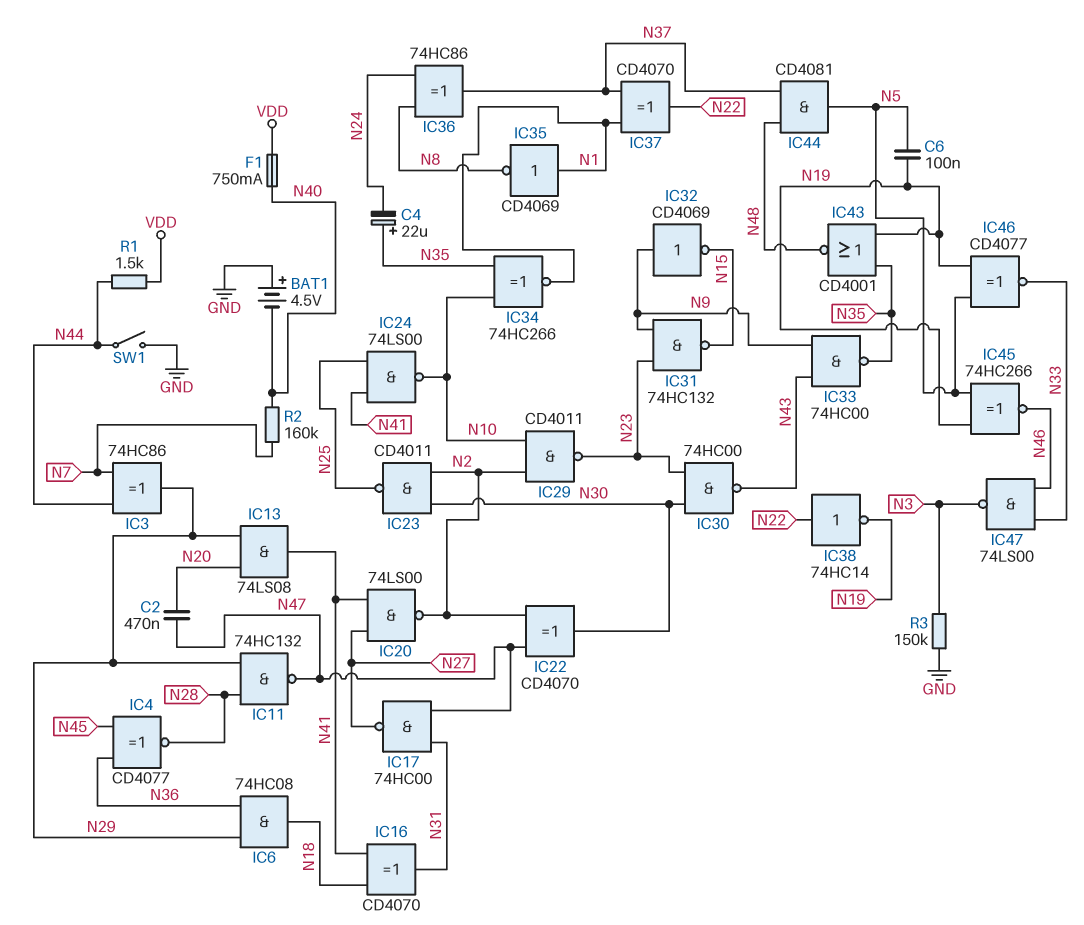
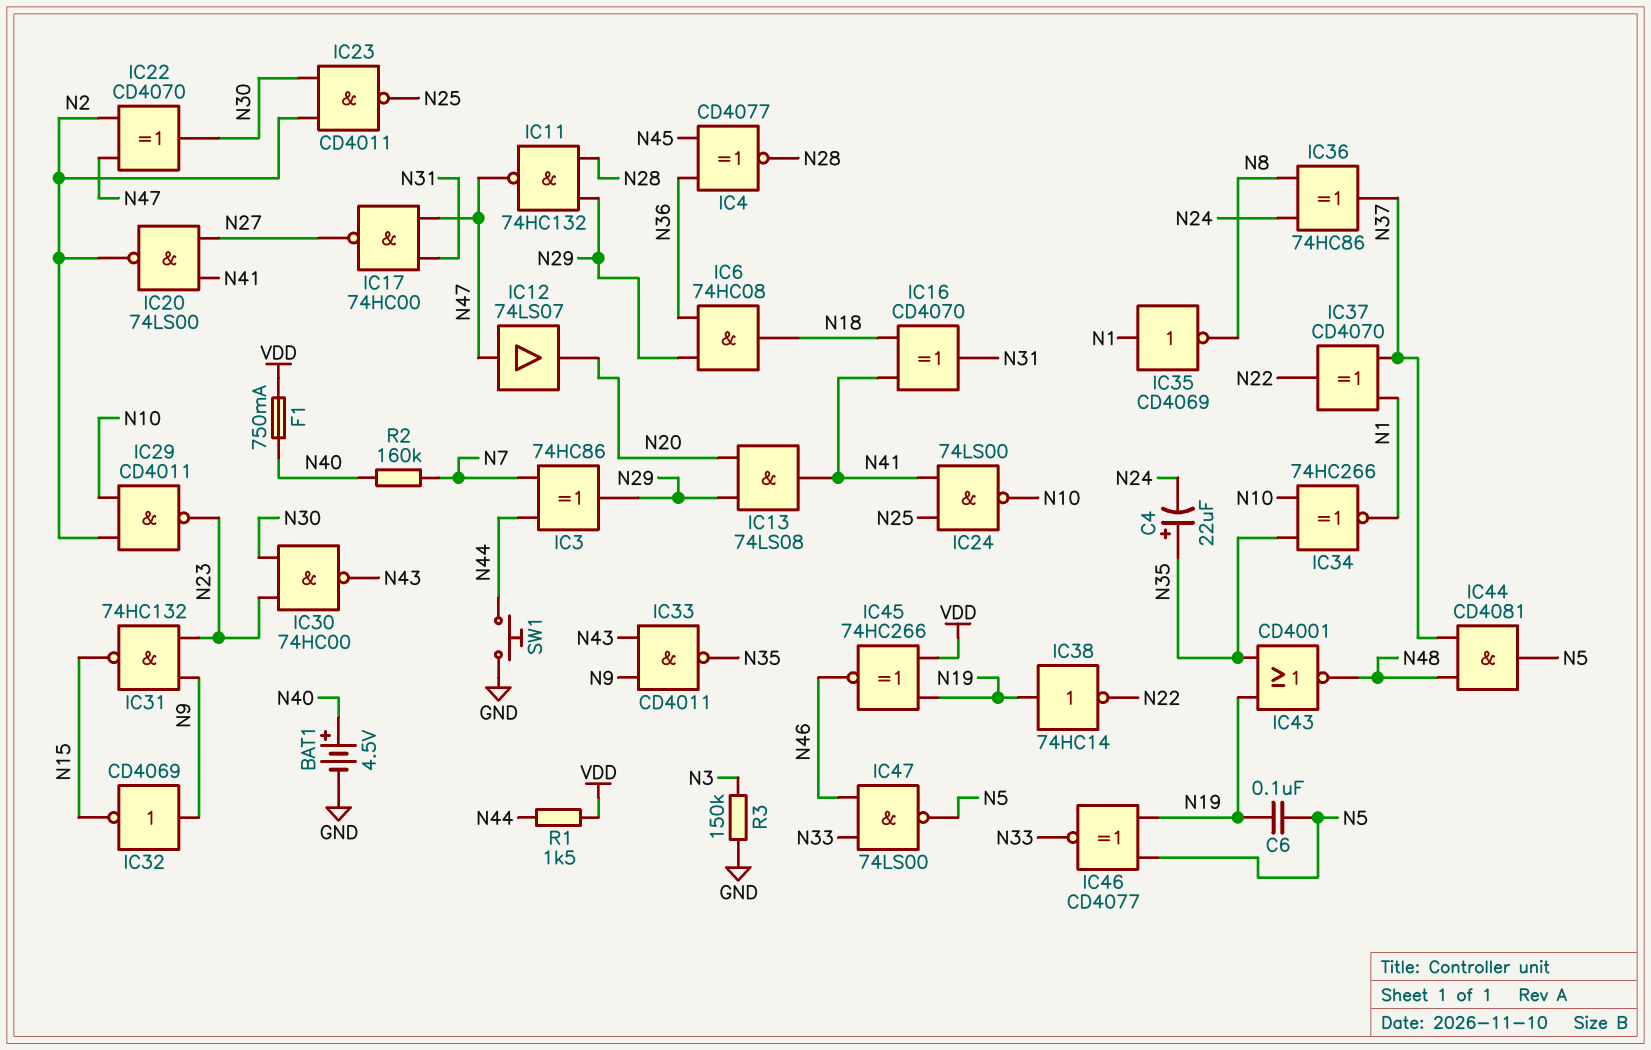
BAT1: 4.5V (plus GND, minus N40) -> 4.5V (plus N40, minus GND)
C2: 470nF (N20, N47) -> none
IC12: none -> buffer 74LS07 (in N47, out N20)
IC33: NAND 74HC00 (in N9, in N43, out N35) -> NAND CD4011 (in N9, in N43, out N35)
IC38: NOT 74HC14 (in N22, out N19) -> NOT 74HC14 (in N19, out N22)
IC45: XNOR 74HC266 (in N5, in N19, out N46) -> XNOR 74HC266 (in N19, in VDD, out N46)
IC47: NAND 74LS00 (in N33, in N46, out N3) -> NAND 74LS00 (in N33, in N46, out N5)
SW1: switch (GND, N44) -> button (GND, N44)

